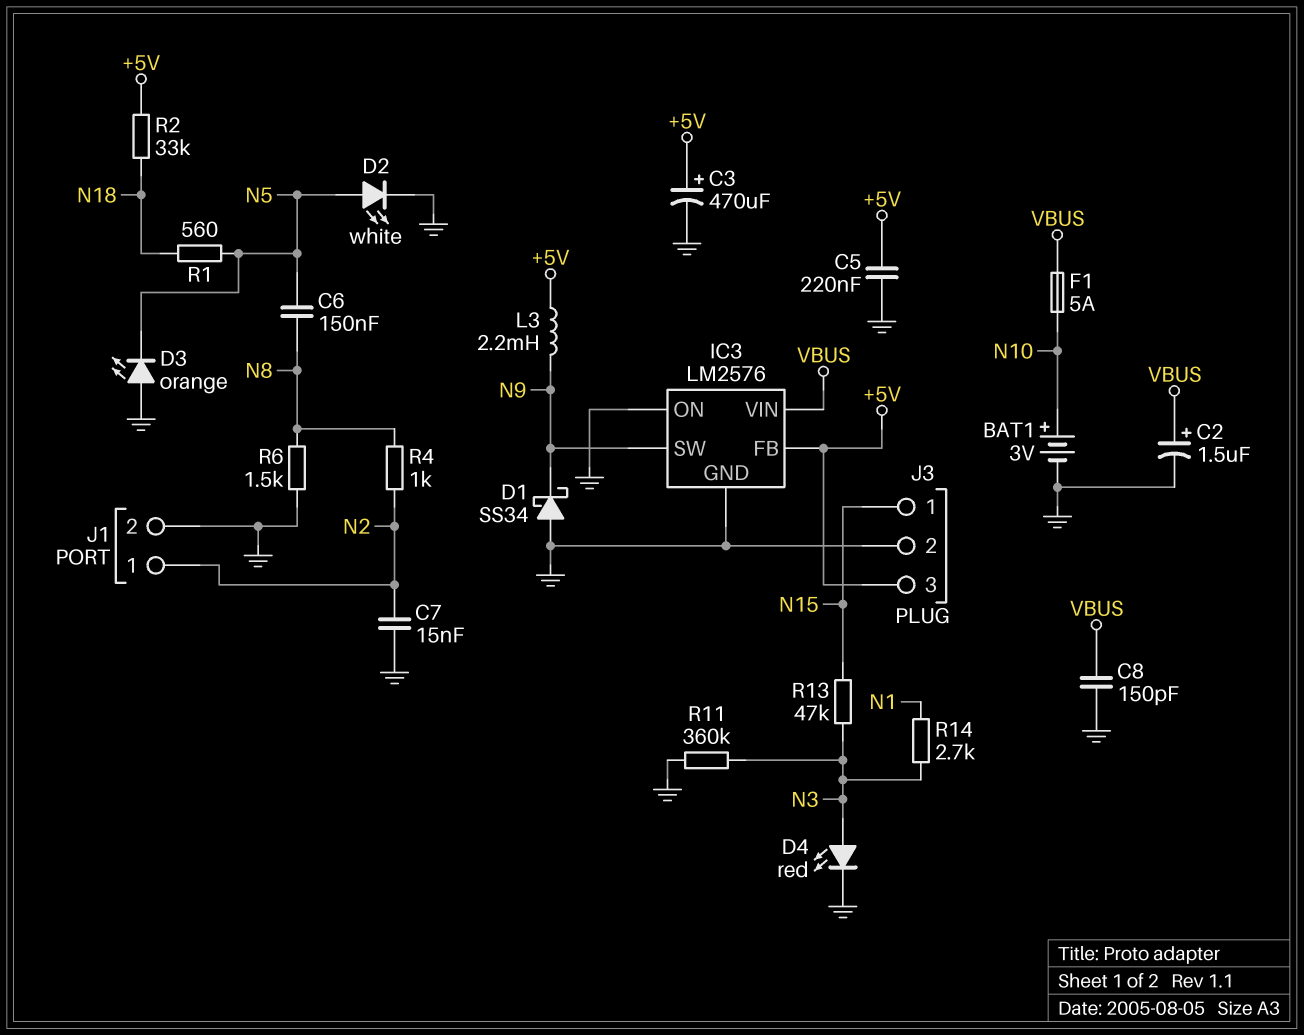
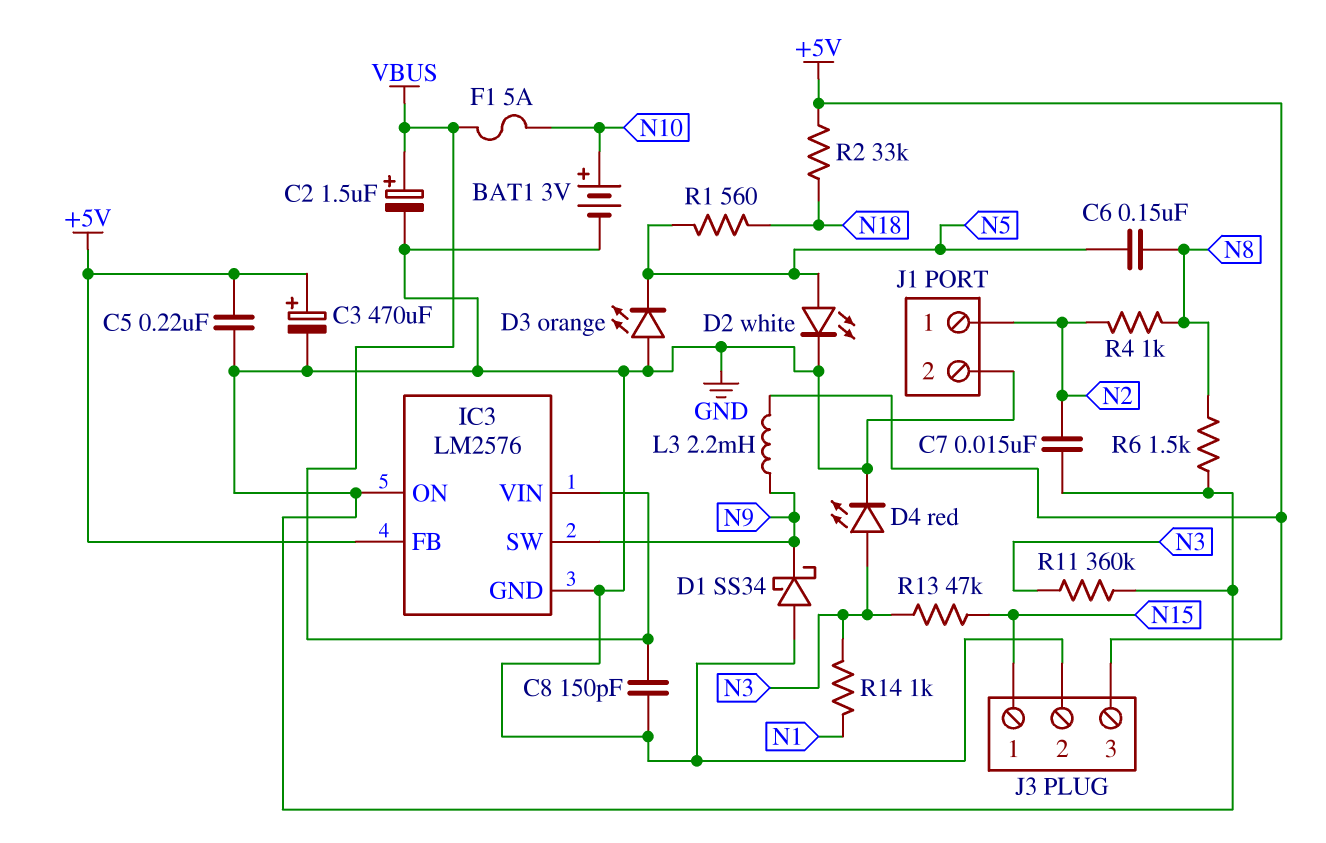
R14: 2.7k (N1, N3) -> 1k (N1, N3)

